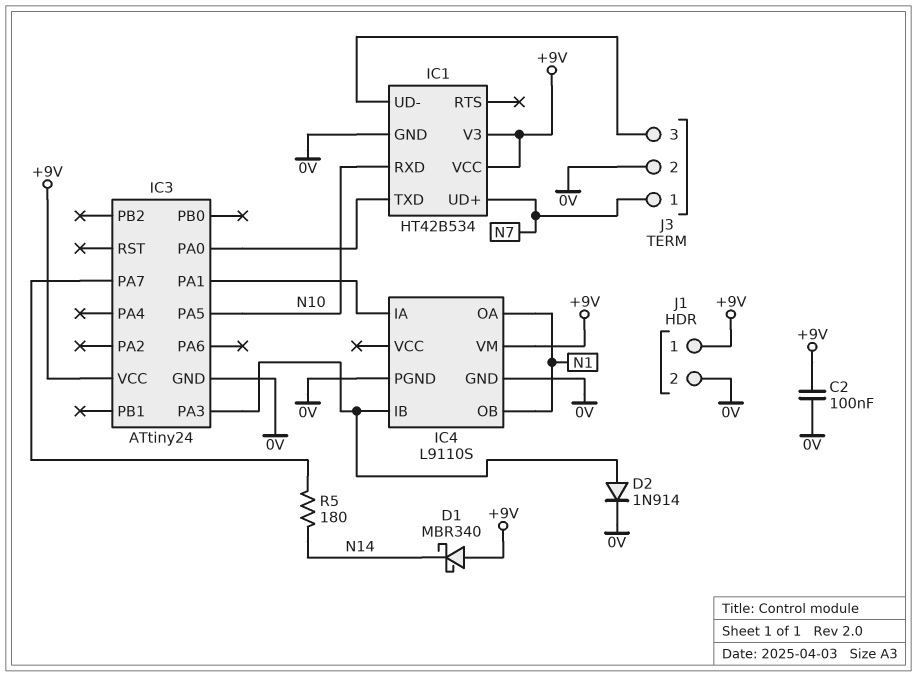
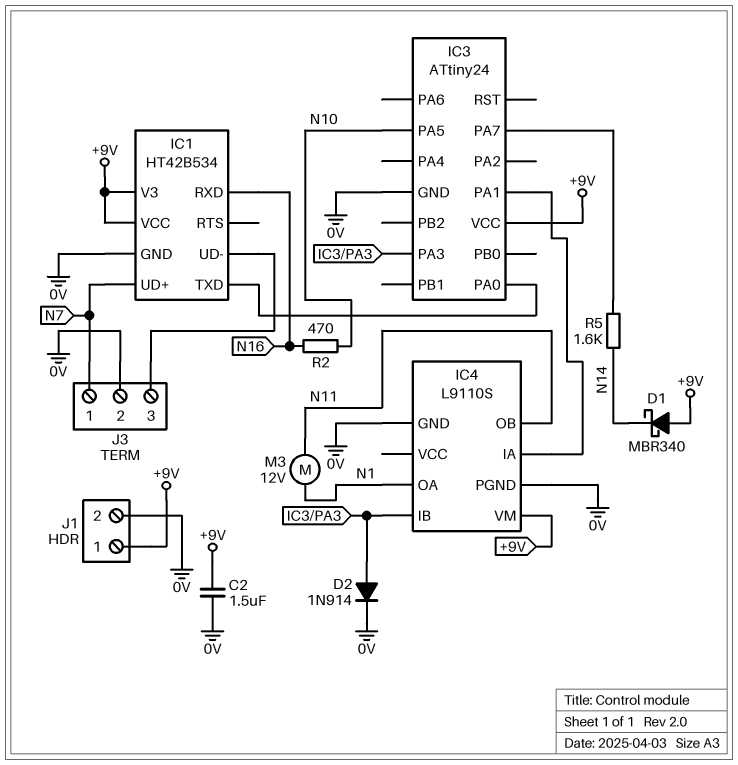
C2: 100nF (+9V, 0V) -> 1.5uF (+9V, 0V)
IC1 pin RXD: N10 -> N16
IC4 pin OB: N1 -> N11
M3: none -> motor 12V (N1, N11)
R2: none -> 470 (N10, N16)
R5: 180 (IC3/PA7, N14) -> 1.6k (IC3/PA7, N14)

